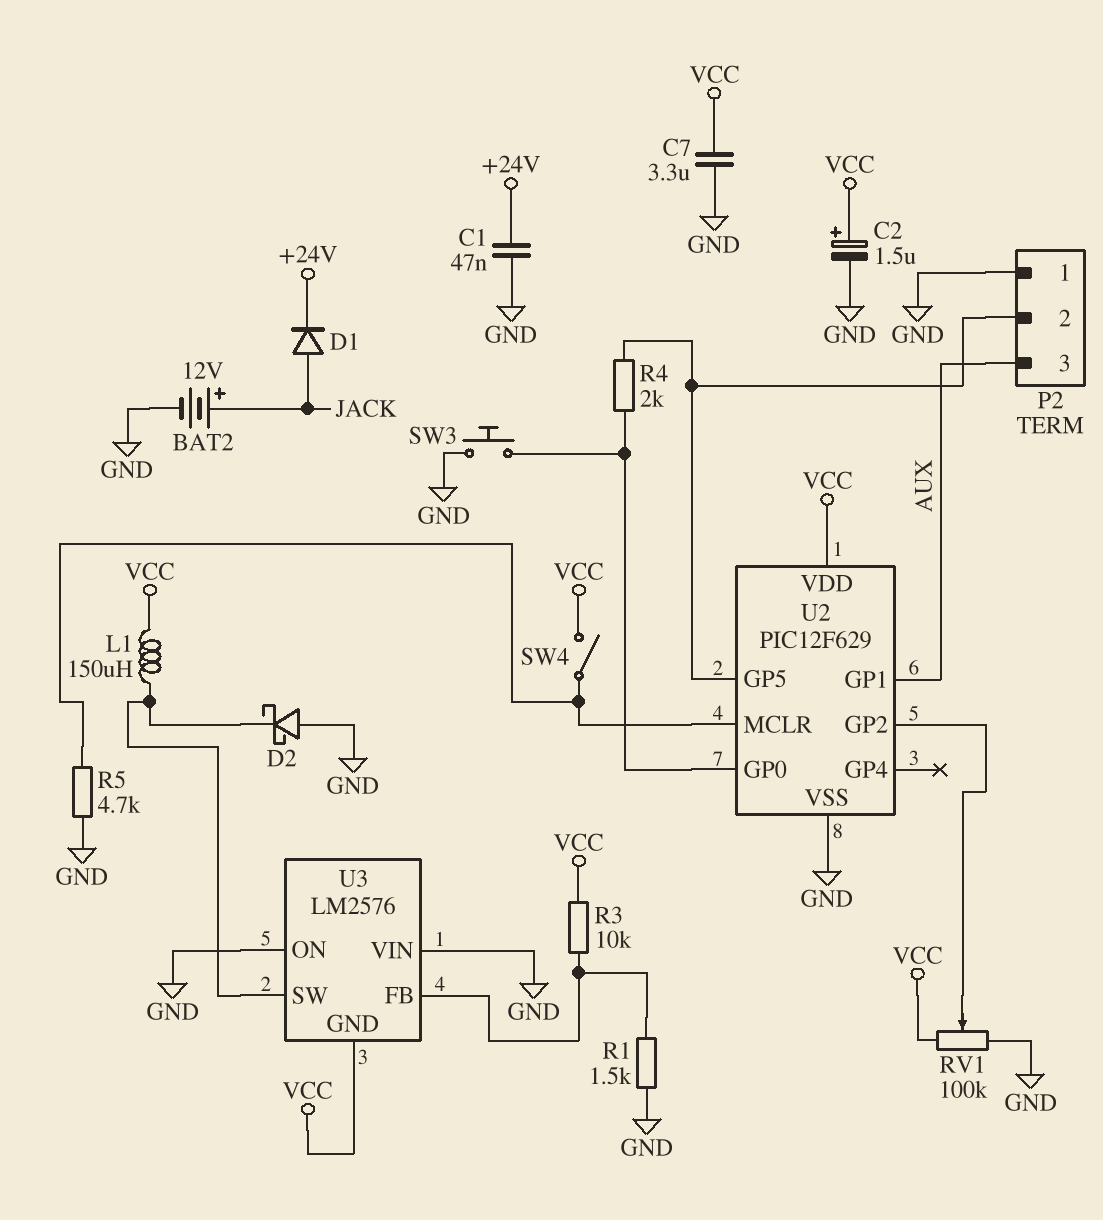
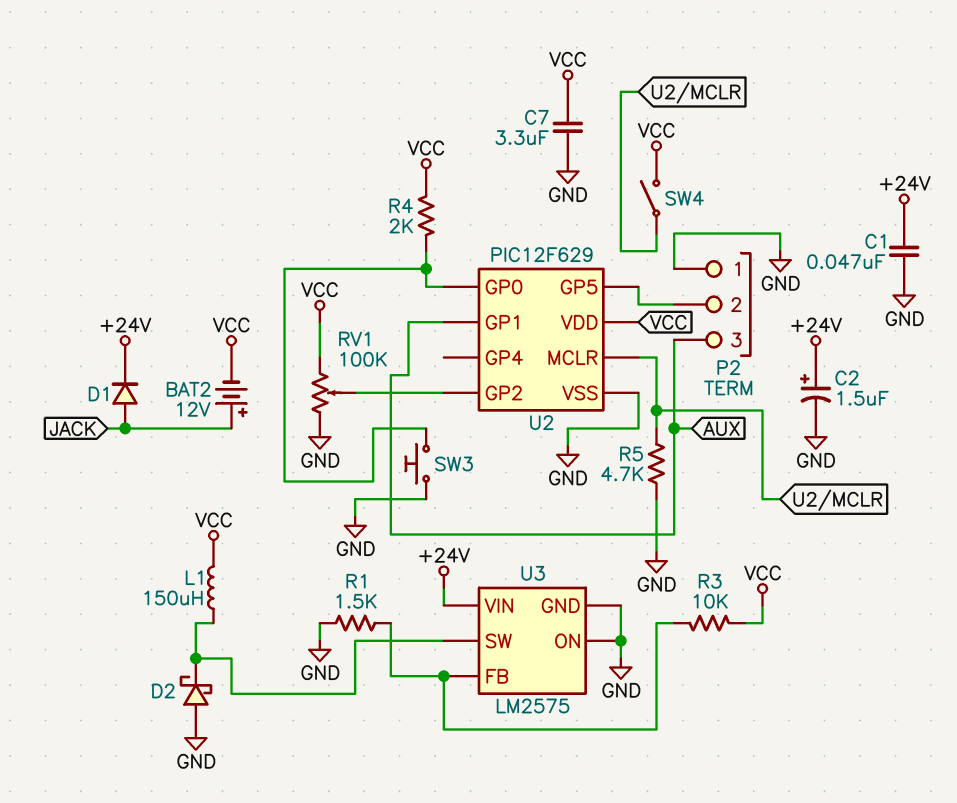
BAT2: 12V (plus JACK, minus GND) -> 12V (plus JACK, minus VCC)
C2: 1.5uF (plus VCC, minus GND) -> 1.5uF (plus +24V, minus GND)
R4: 2k (P2/2, U2/GP0) -> 2k (U2/GP0, VCC)
U3: LM2576 -> LM2575
U3 pin GND: VCC -> GND
U3 pin VIN: GND -> +24V

